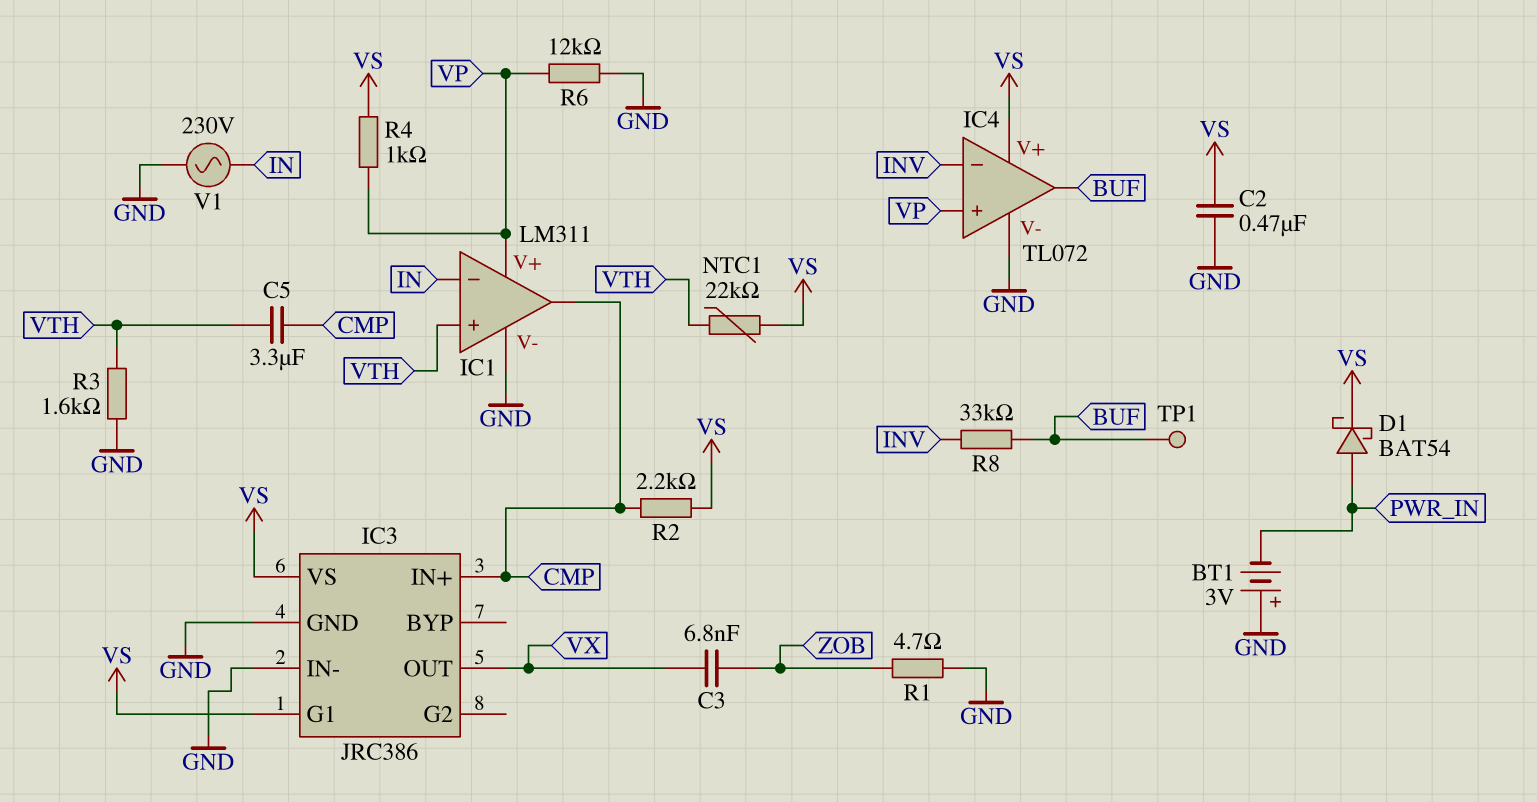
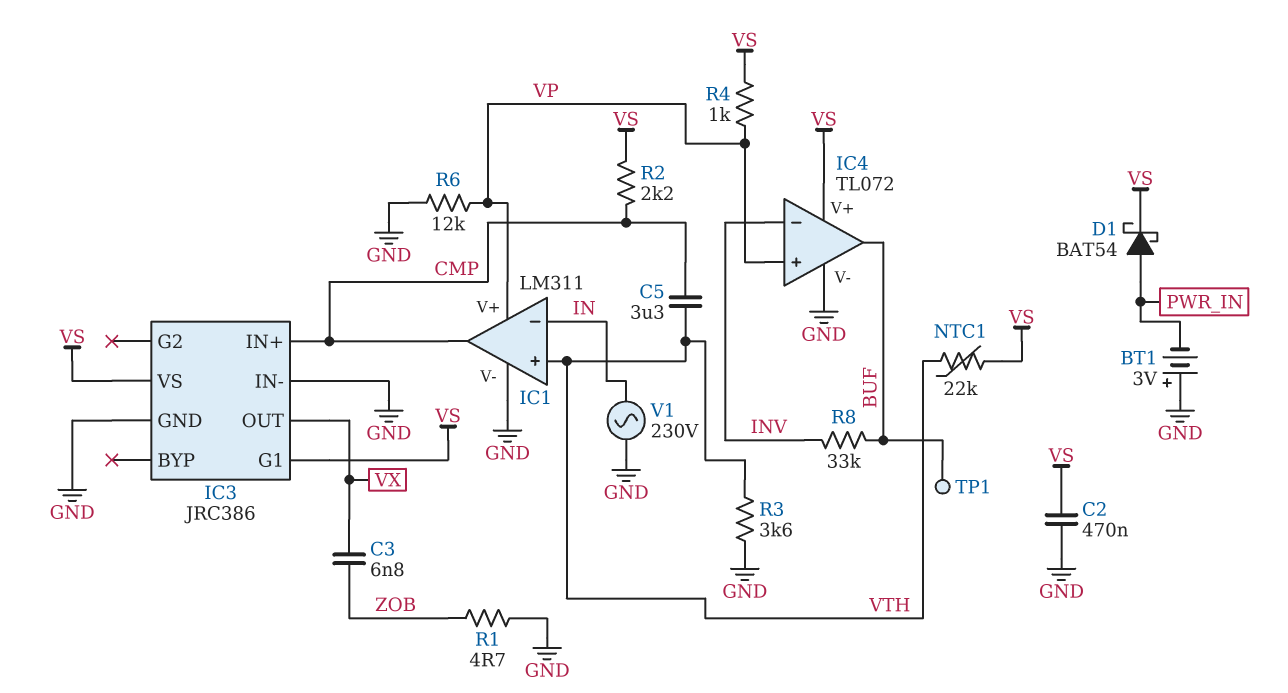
R3: 1.6k (GND, VTH) -> 3.6k (GND, VTH)

